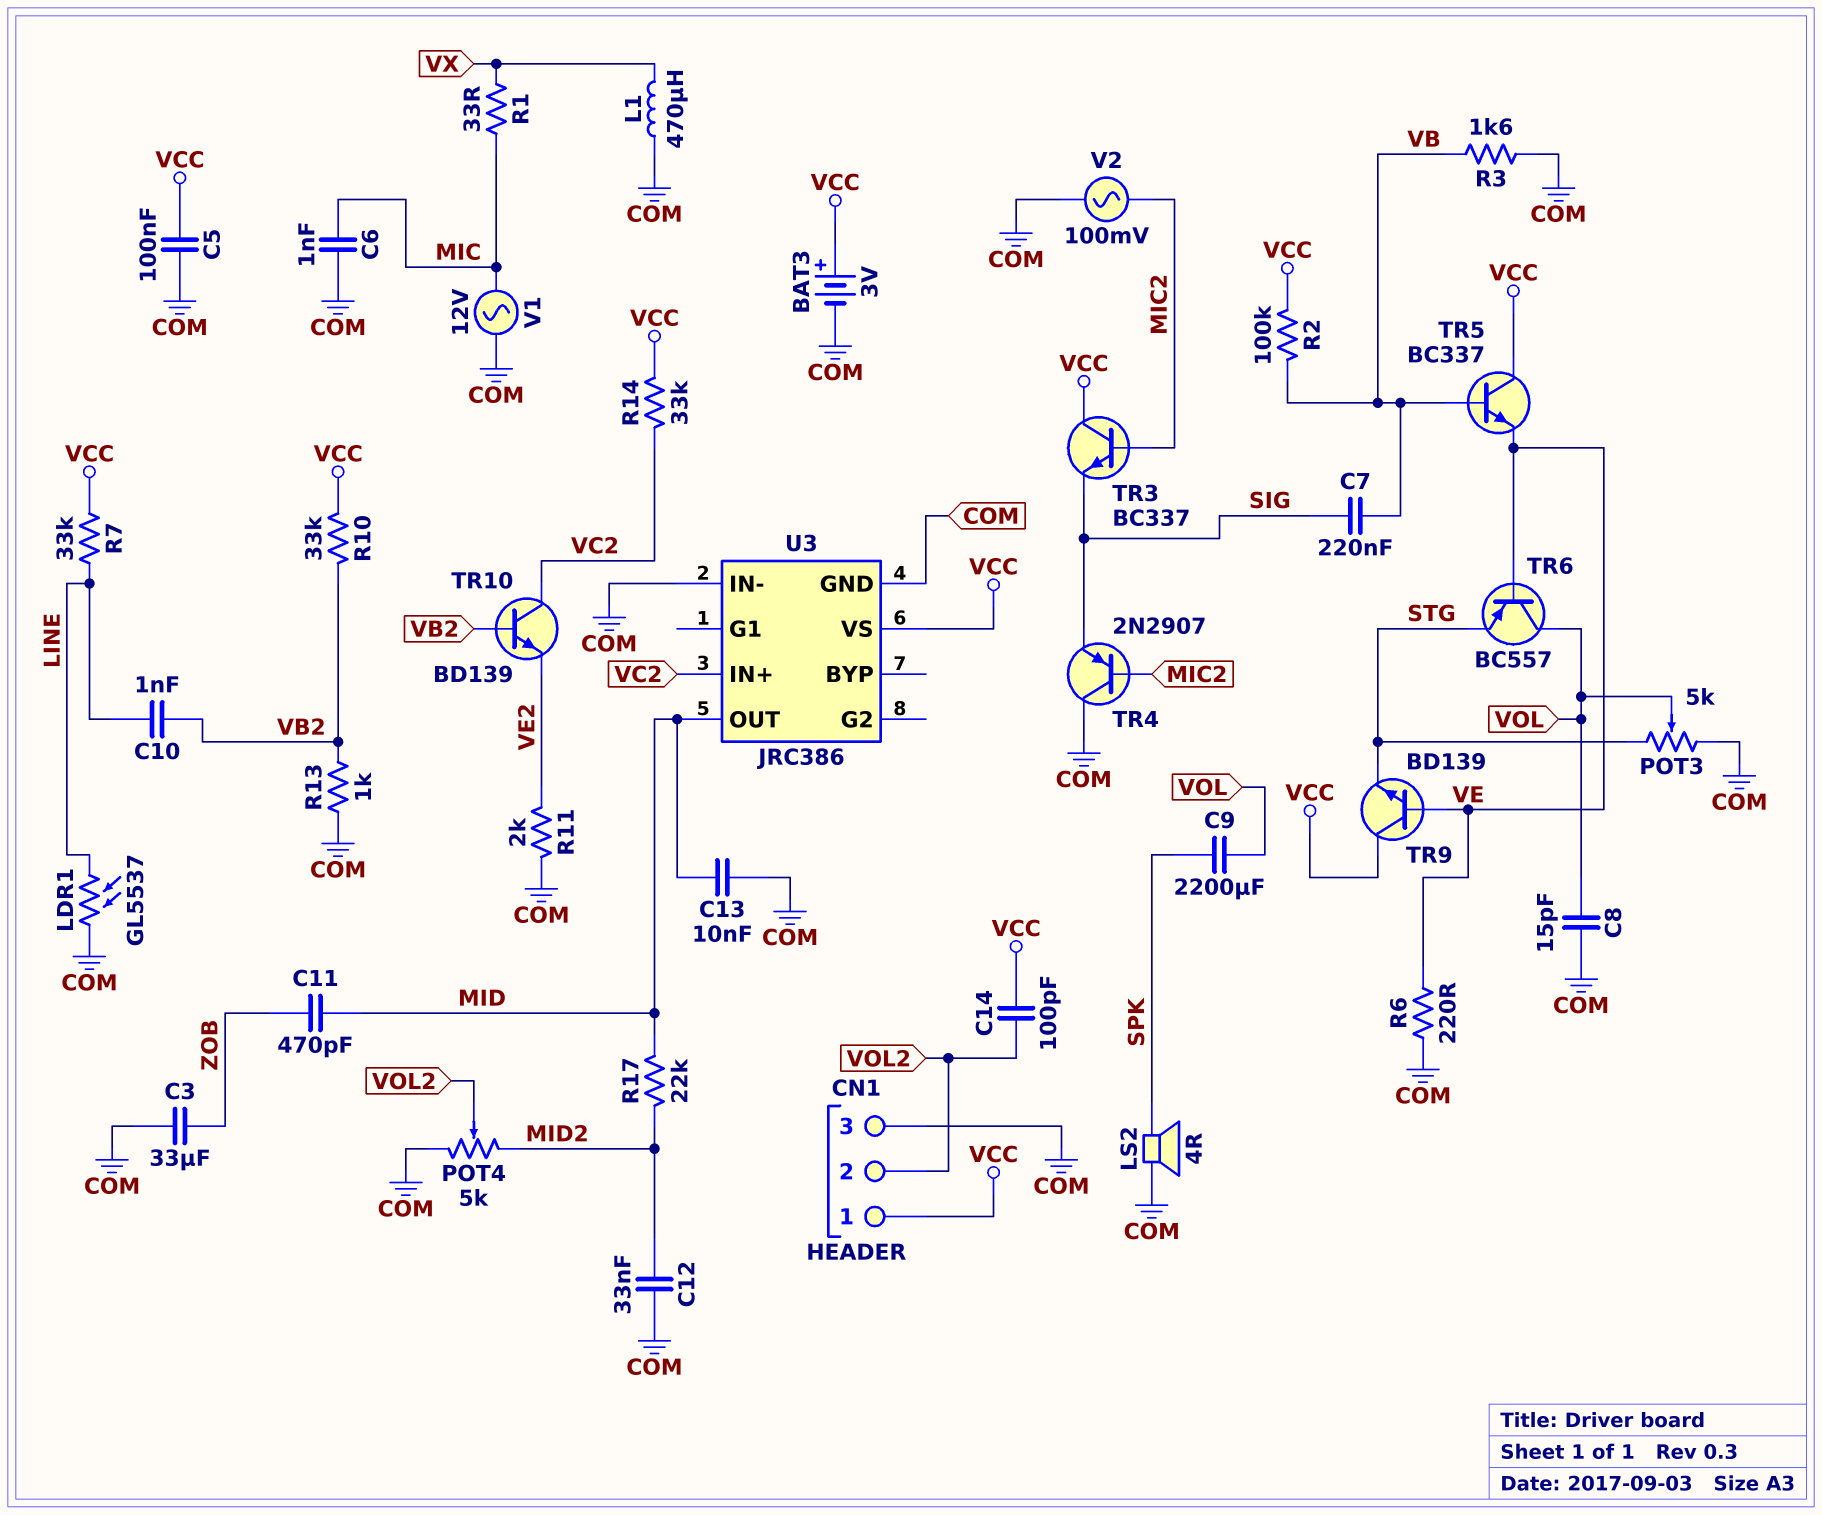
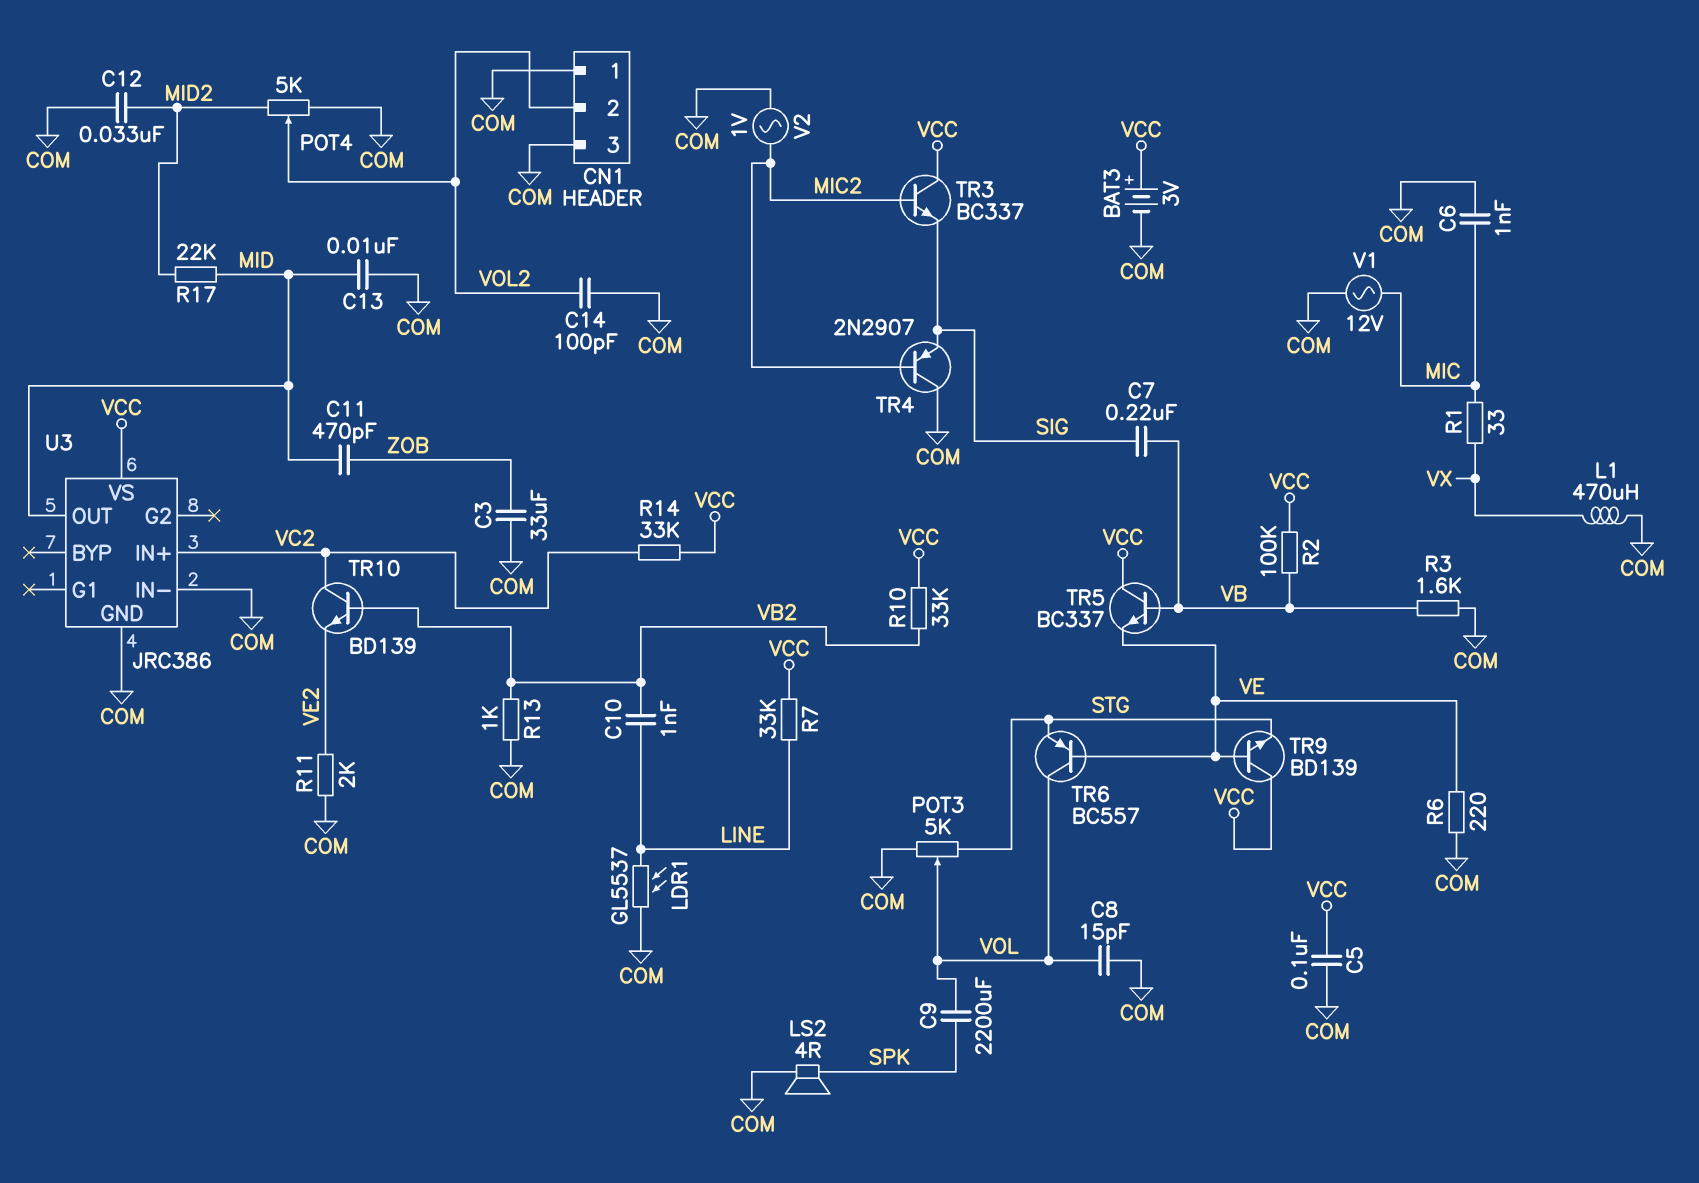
C14: 100pF (VCC, VOL2) -> 100pF (COM, VOL2)
CN1 pin 1: VCC -> COM
V2: AC 100mV (COM, MIC2) -> AC 1V (COM, MIC2)

